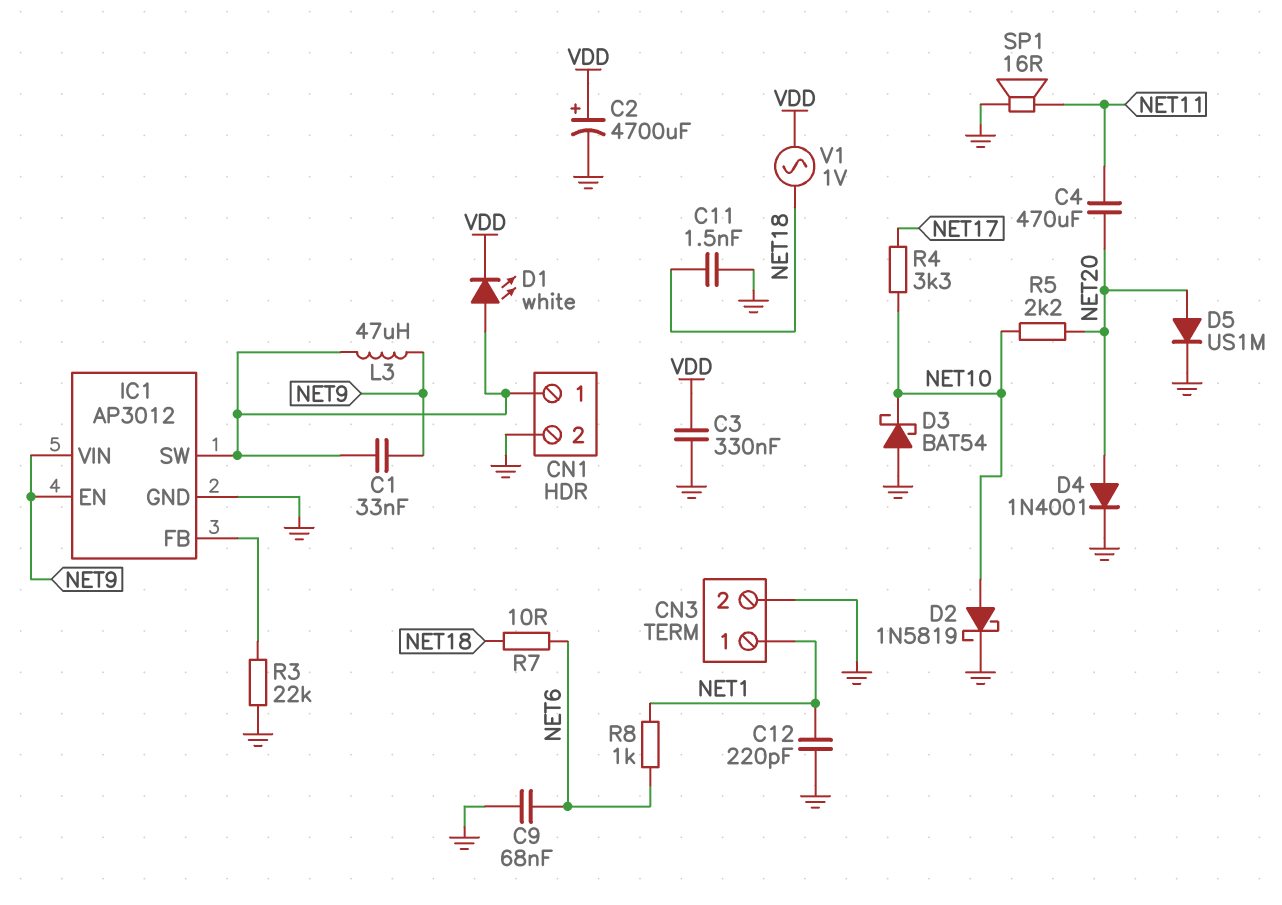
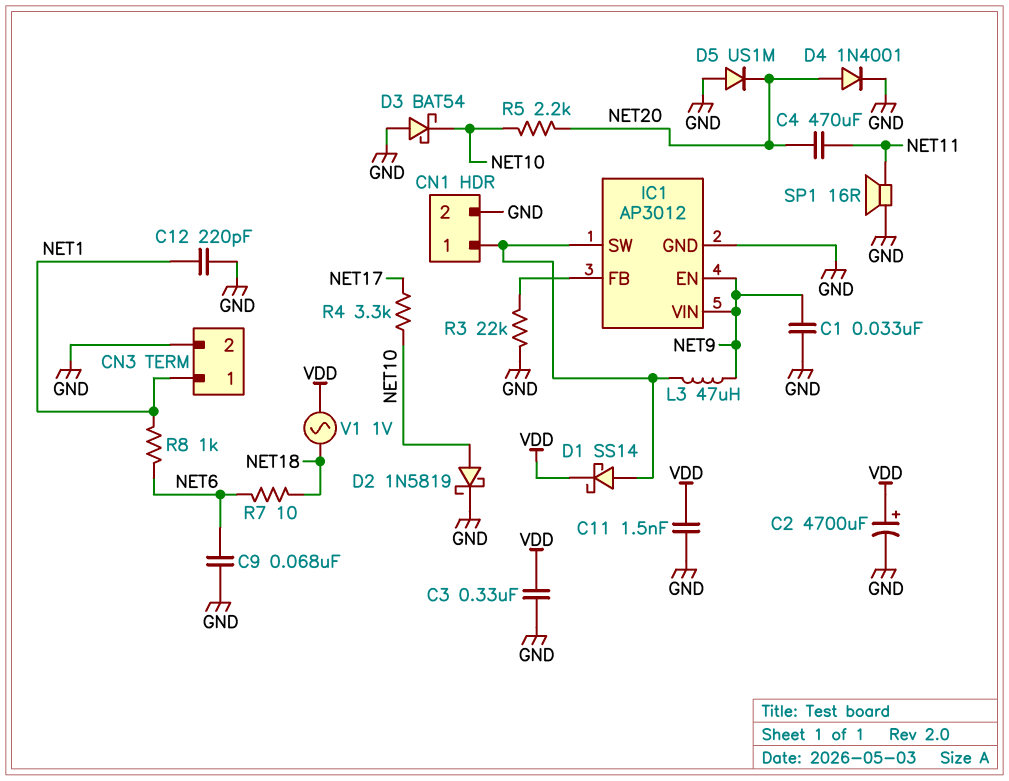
C1: 33nF (CN1/1, NET9) -> 33nF (GND, NET9)
C11: 1.5nF (GND, NET18) -> 1.5nF (GND, VDD)
D1: LED white (A CN1/1, K VDD) -> schottky SS14 (A CN1/1, K VDD)
D5: diode US1M (A NET20, K GND) -> diode US1M (A GND, K NET20)

